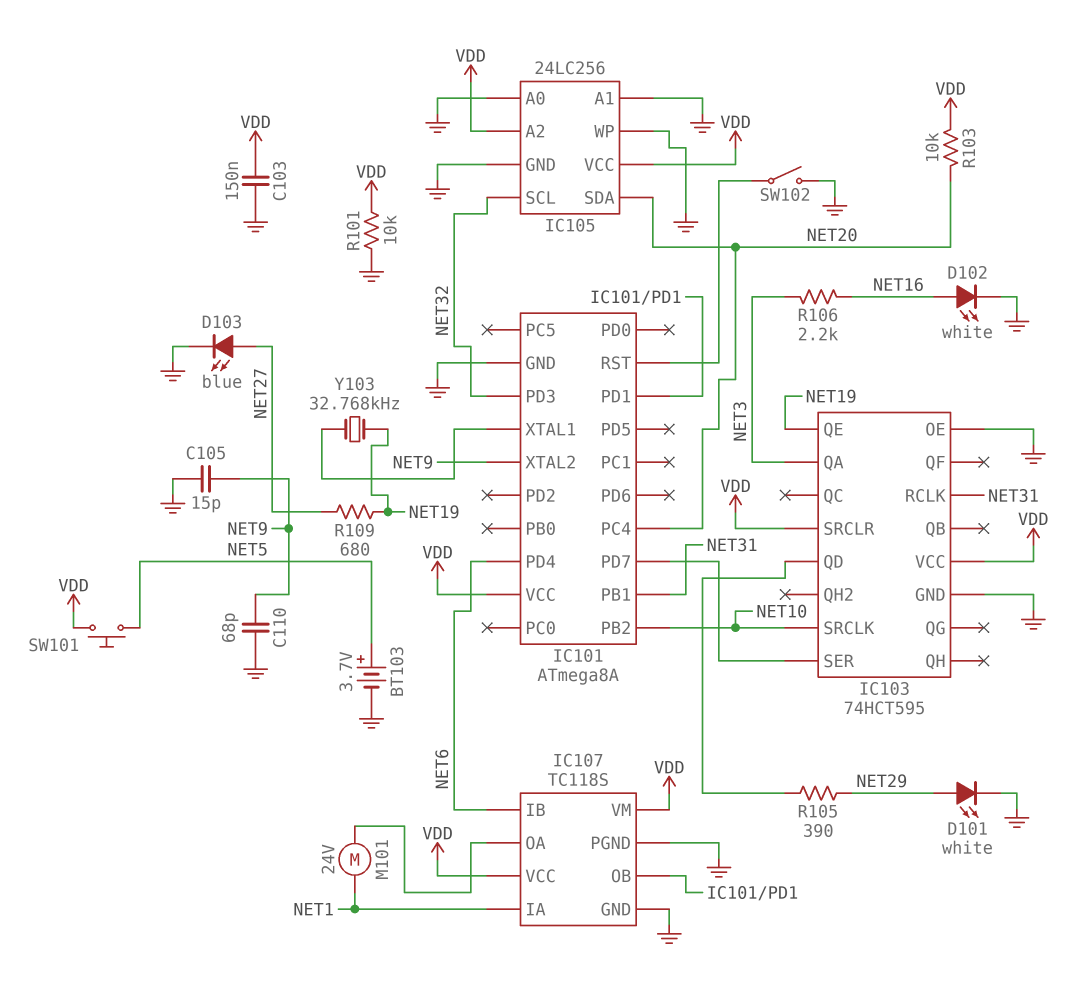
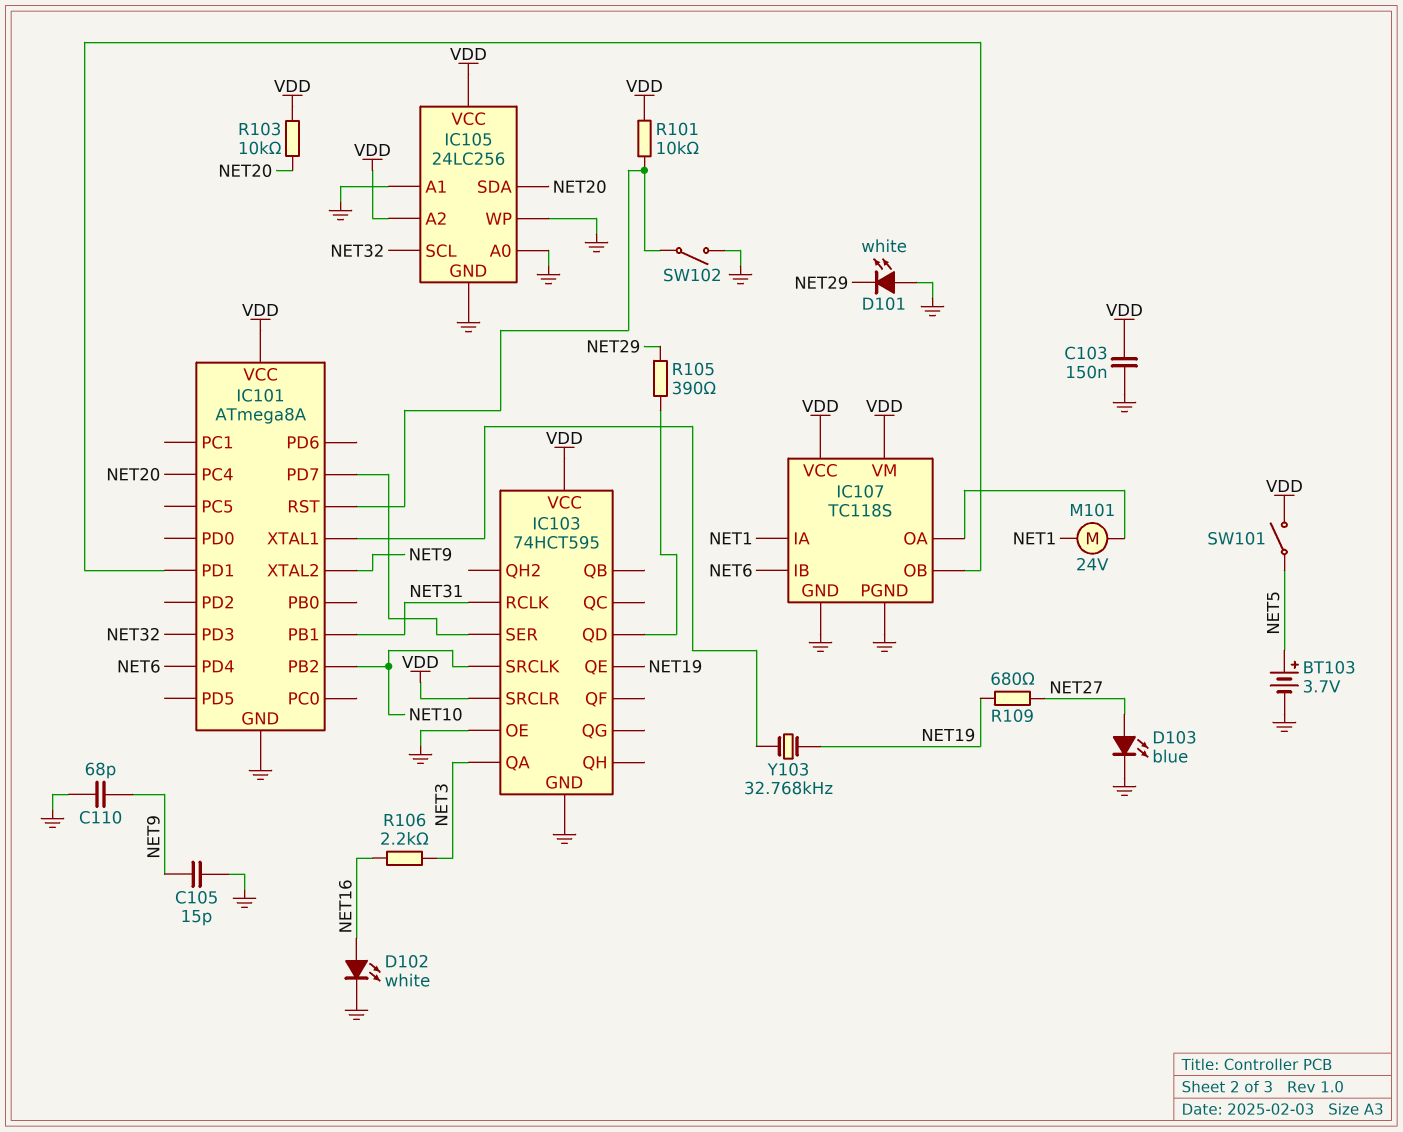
D101: LED white (A NET29, K GND) -> LED white (A GND, K NET29)
R101: 10k (GND, VDD) -> 10k (IC101/RST, VDD)
SW101: button (NET5, VDD) -> switch (NET5, VDD)

